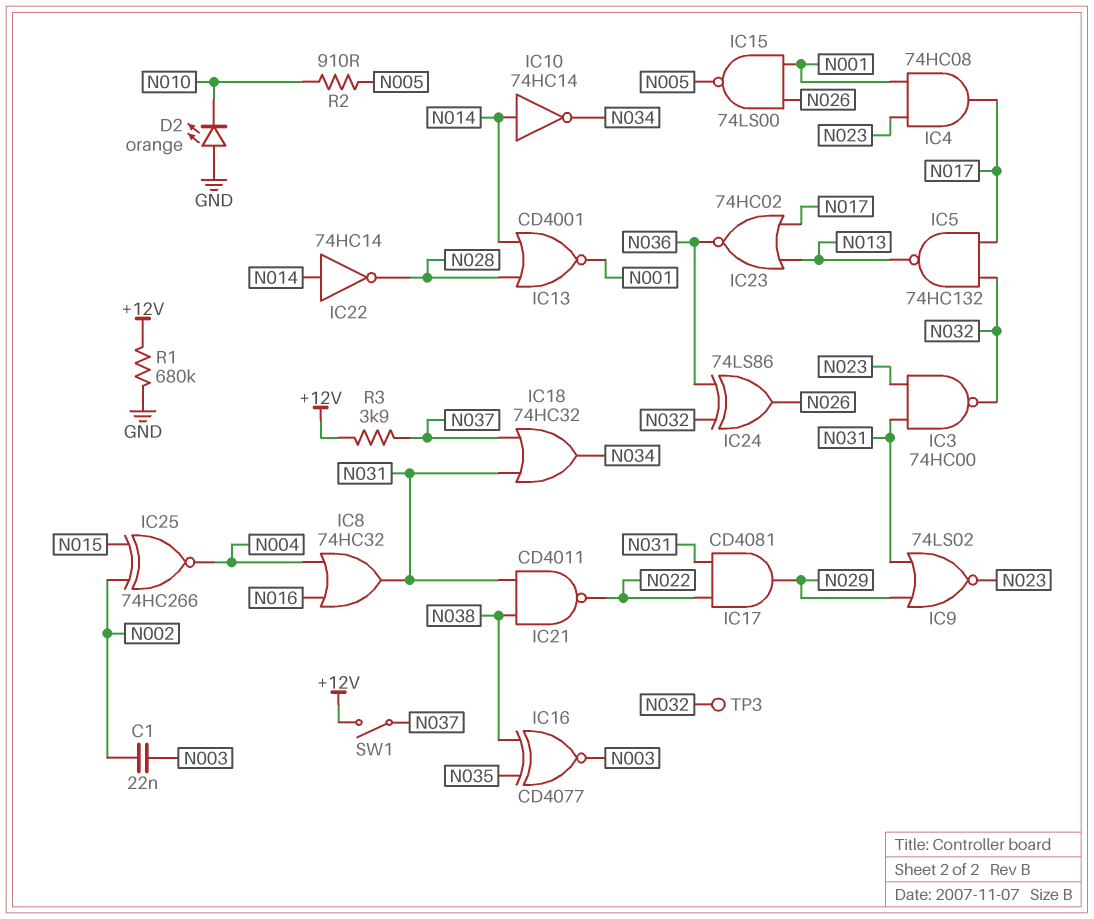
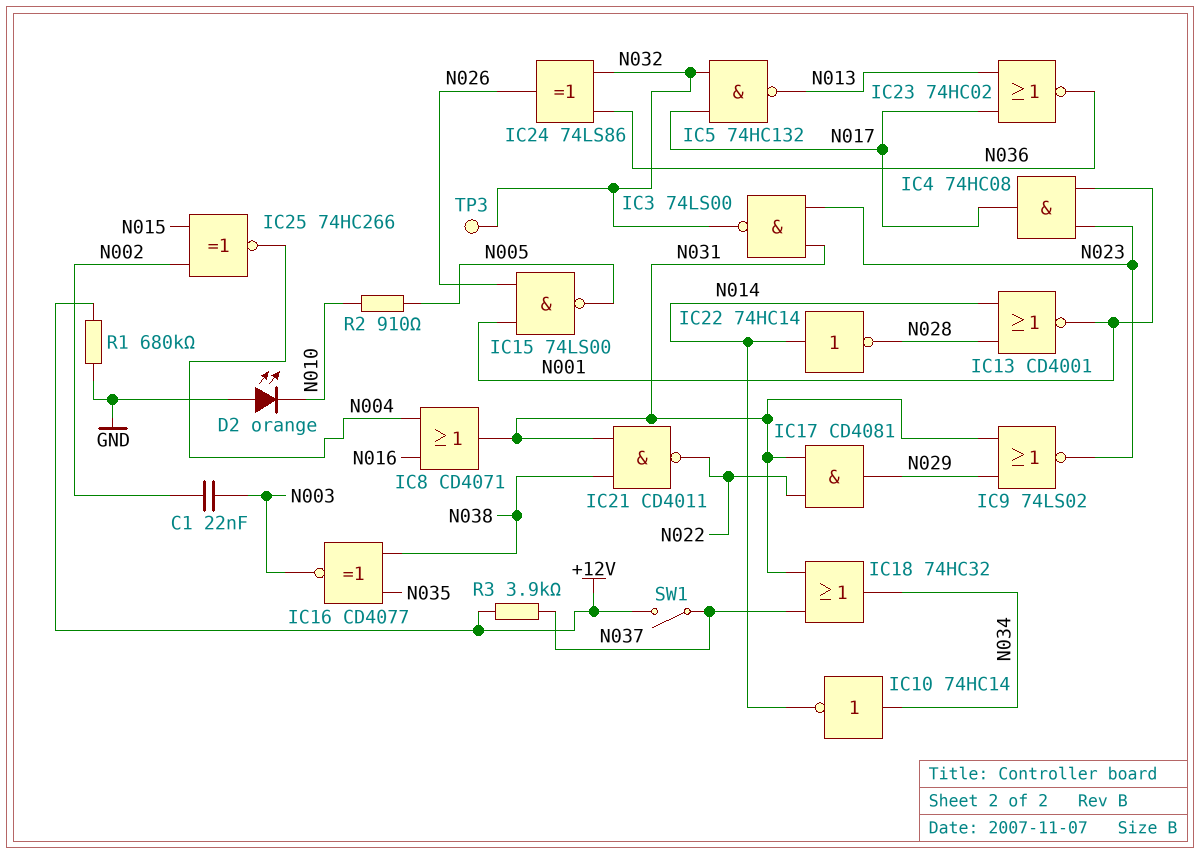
IC3: NAND 74HC00 (in N023, in N031, out N032) -> NAND 74LS00 (in N023, in N031, out N032)
IC8: OR 74HC32 (in N004, in N016, out N031) -> OR CD4071 (in N004, in N016, out N031)
IC10: NOT 74HC14 (in N014, out N034) -> NOT 74HC14 (in N034, out N014)

